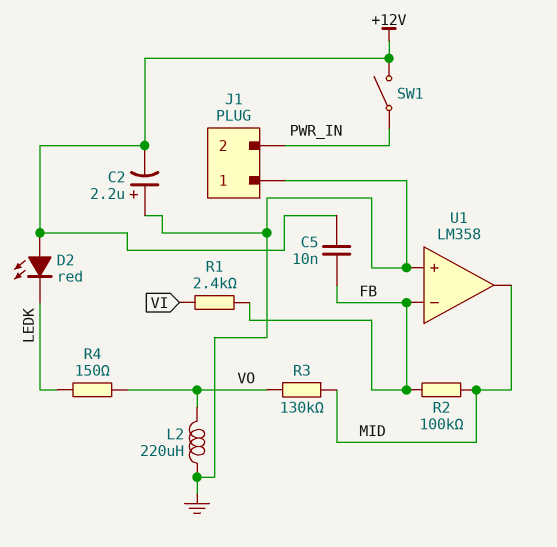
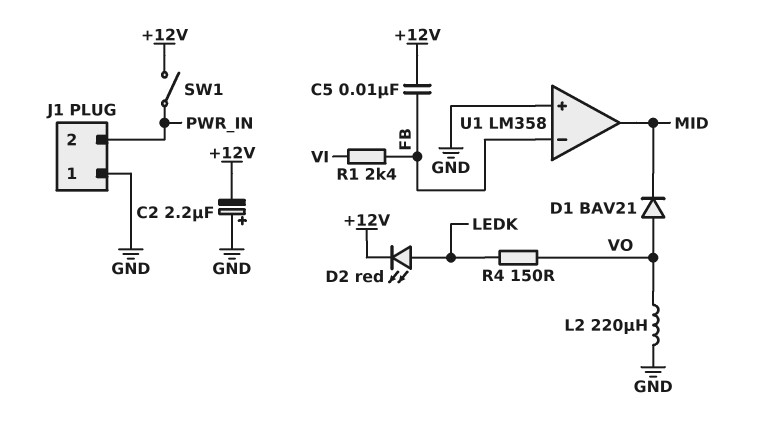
D1: none -> diode BAV21 (A VO, K MID)
D2: LED red (A +12V, K LEDK) -> LED red (A LEDK, K +12V)
R2: 100k (FB, MID) -> none
R3: 130k (MID, VO) -> none

